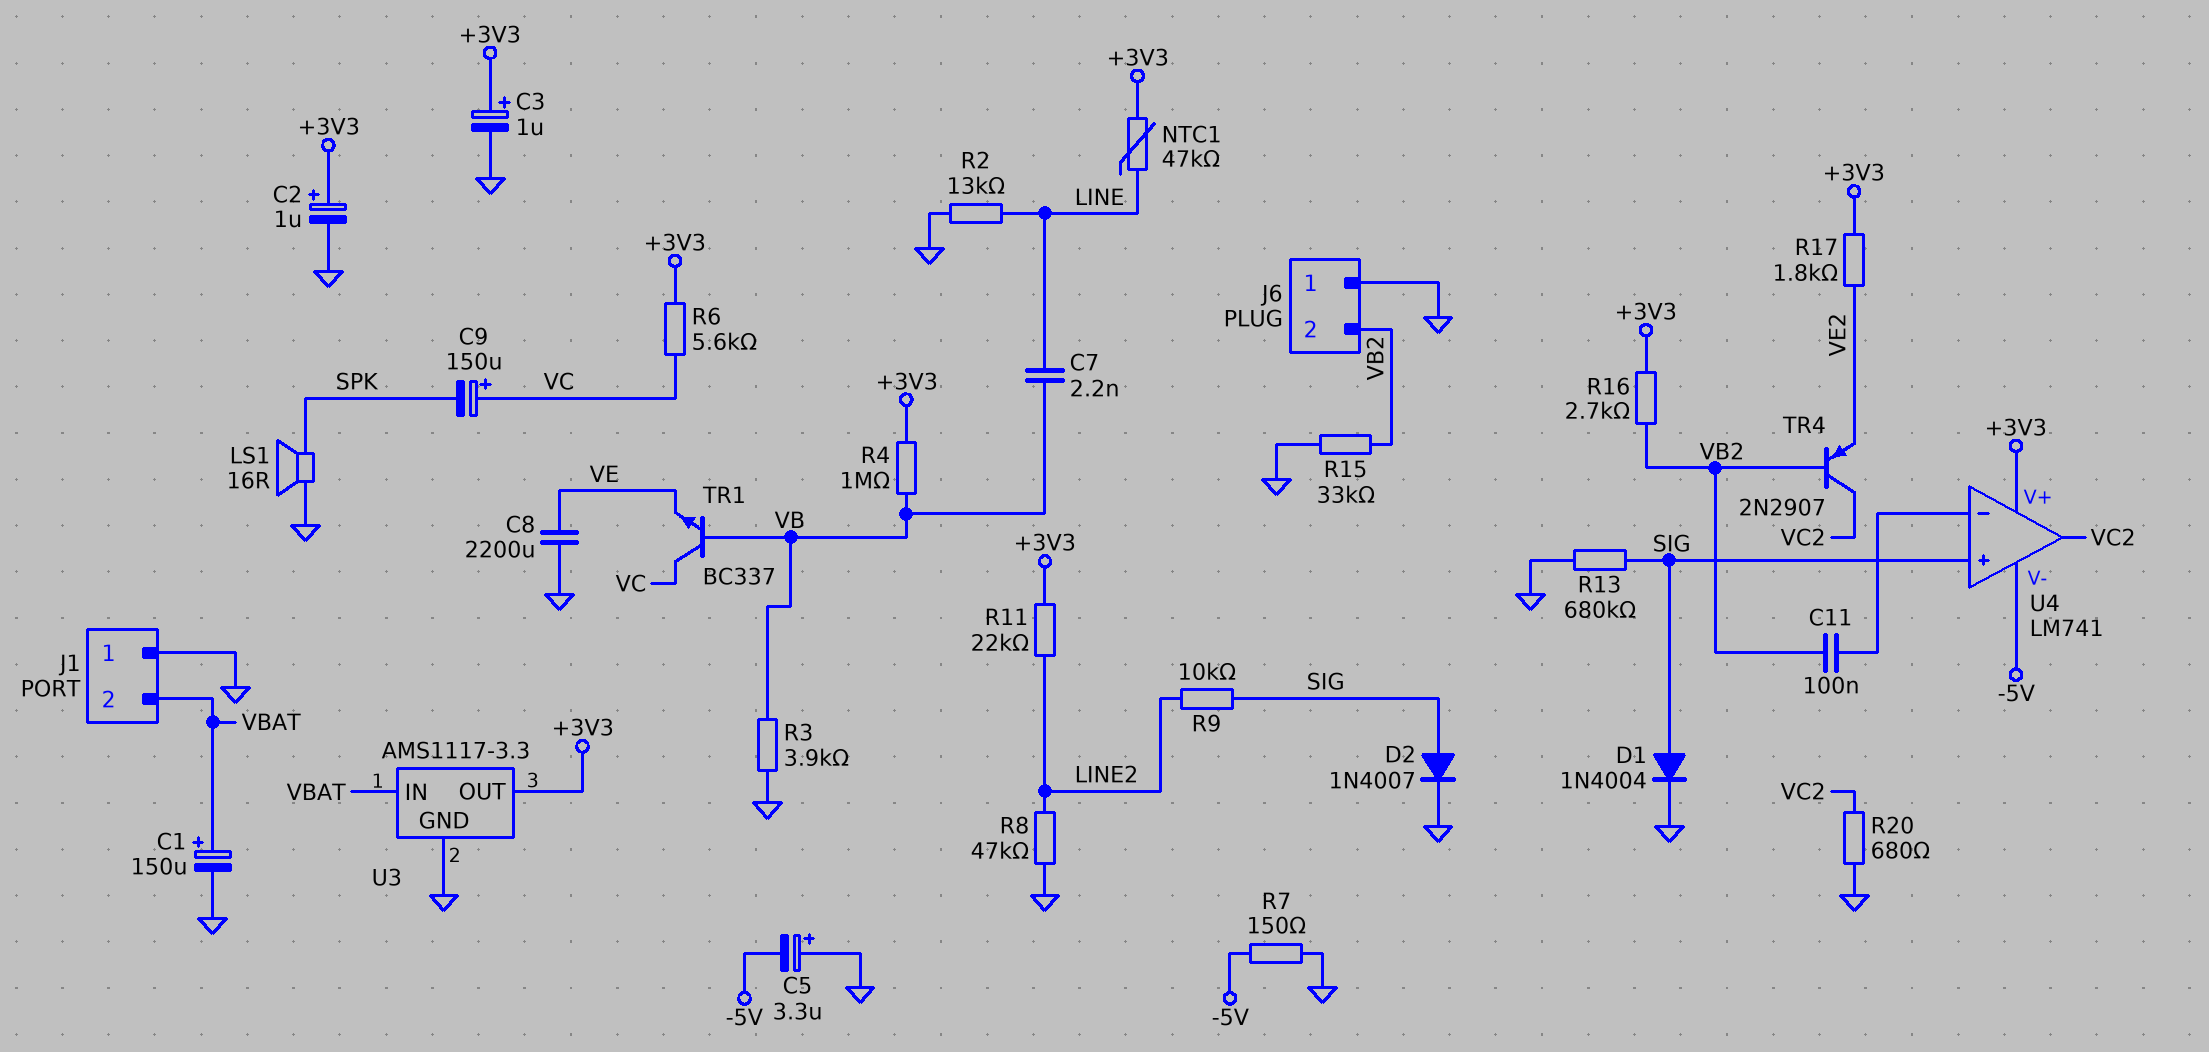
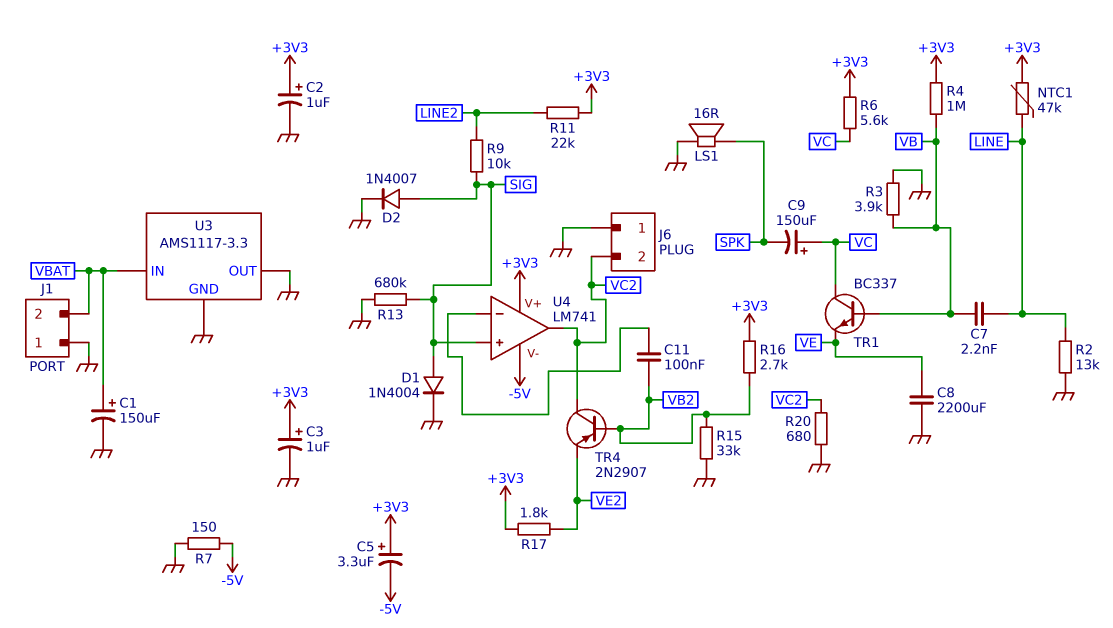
C5: 3.3uF (plus GND, minus -5V) -> 3.3uF (plus +3V3, minus -5V)
J6 pin 2: VB2 -> VC2
R8: 47k (GND, LINE2) -> none
U3 pin OUT: +3V3 -> GND

